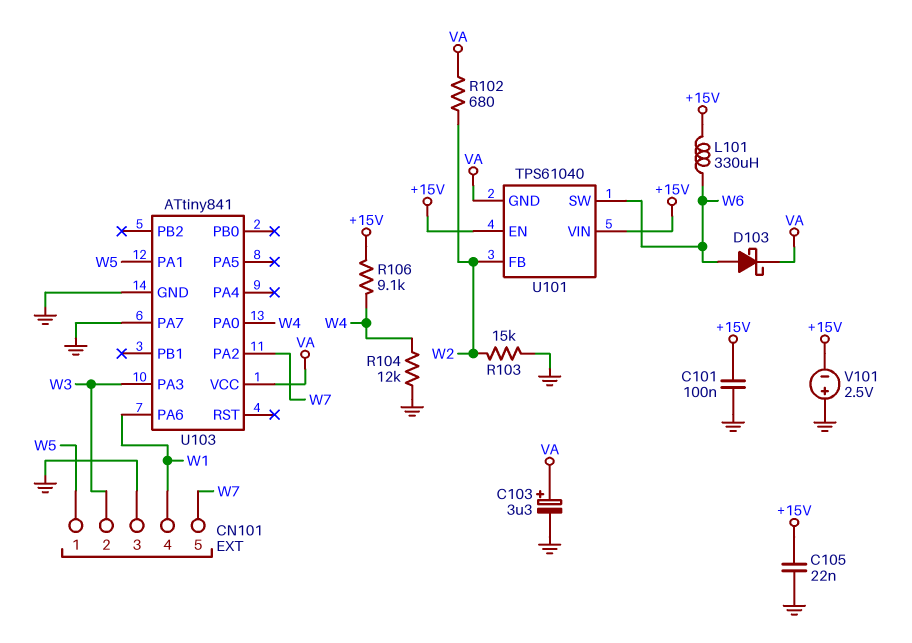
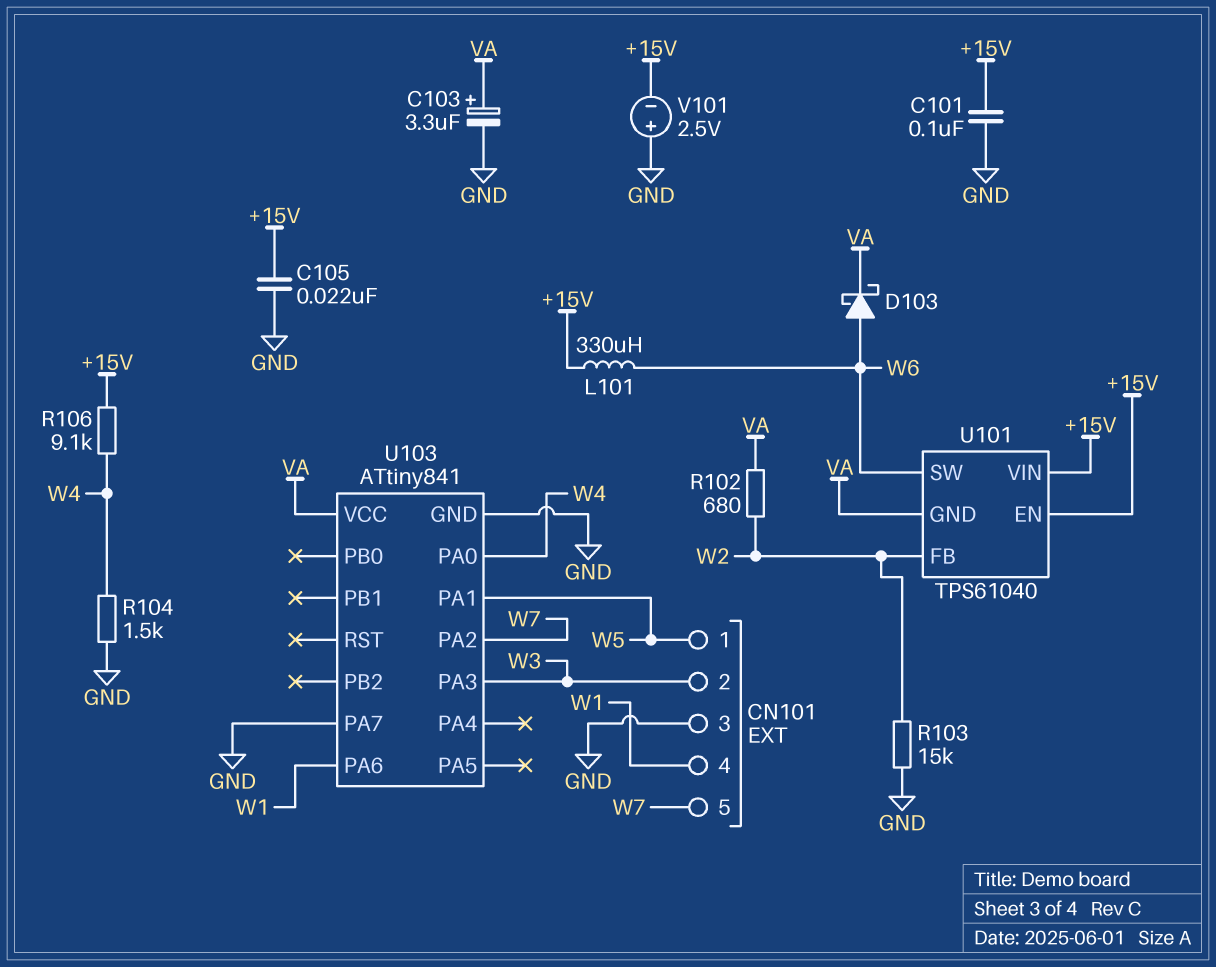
R104: 12k (GND, W4) -> 1.5k (GND, W4)

